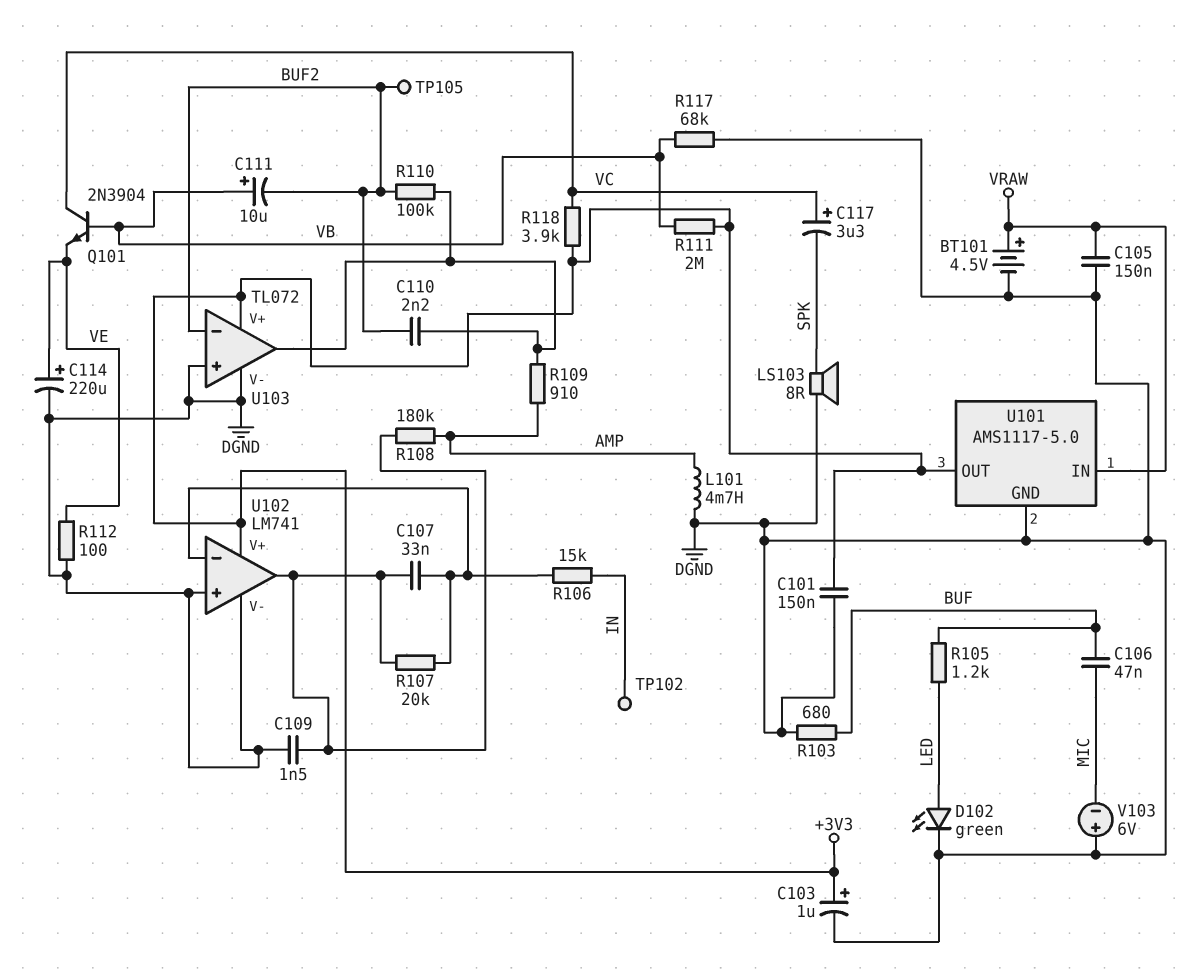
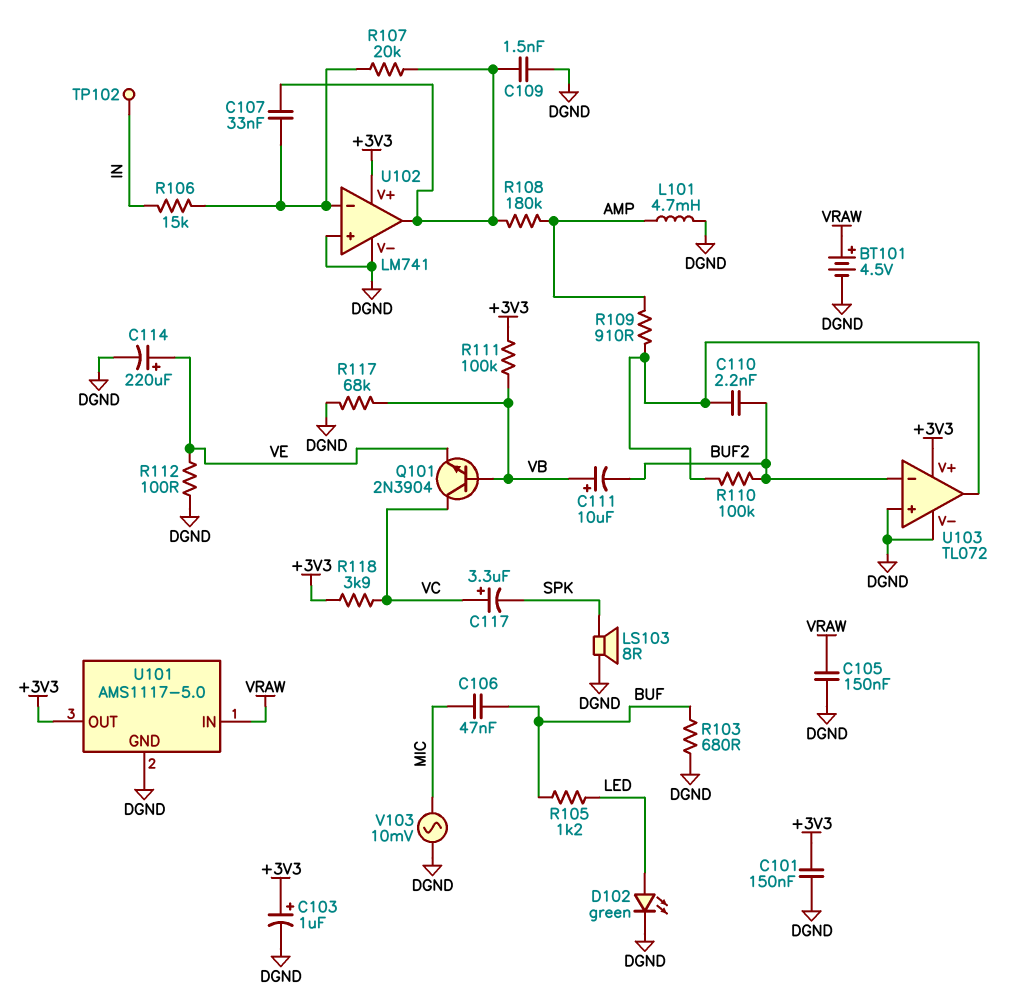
R111: 2M (+3V3, VB) -> 100k (+3V3, VB)
TP105: test point (BUF2) -> none
V103: 6V (plus DGND, minus MIC) -> AC 10mV (DGND, MIC)

